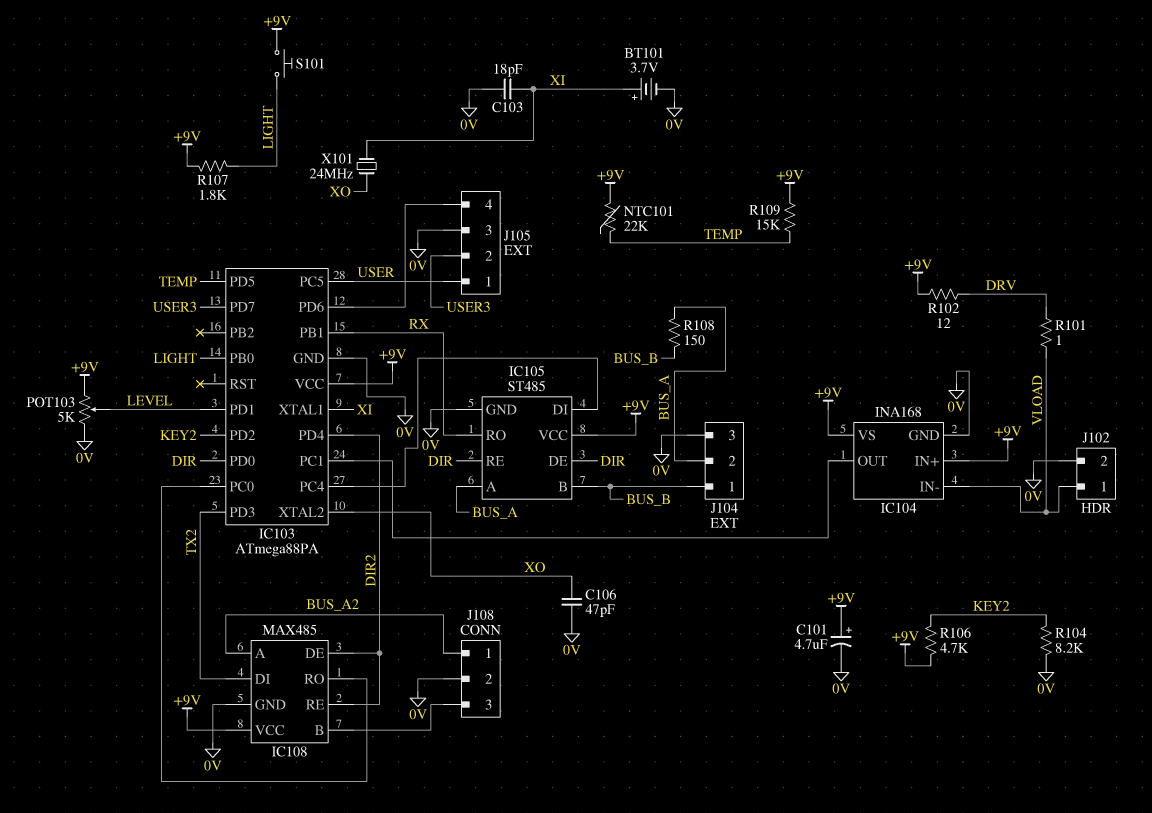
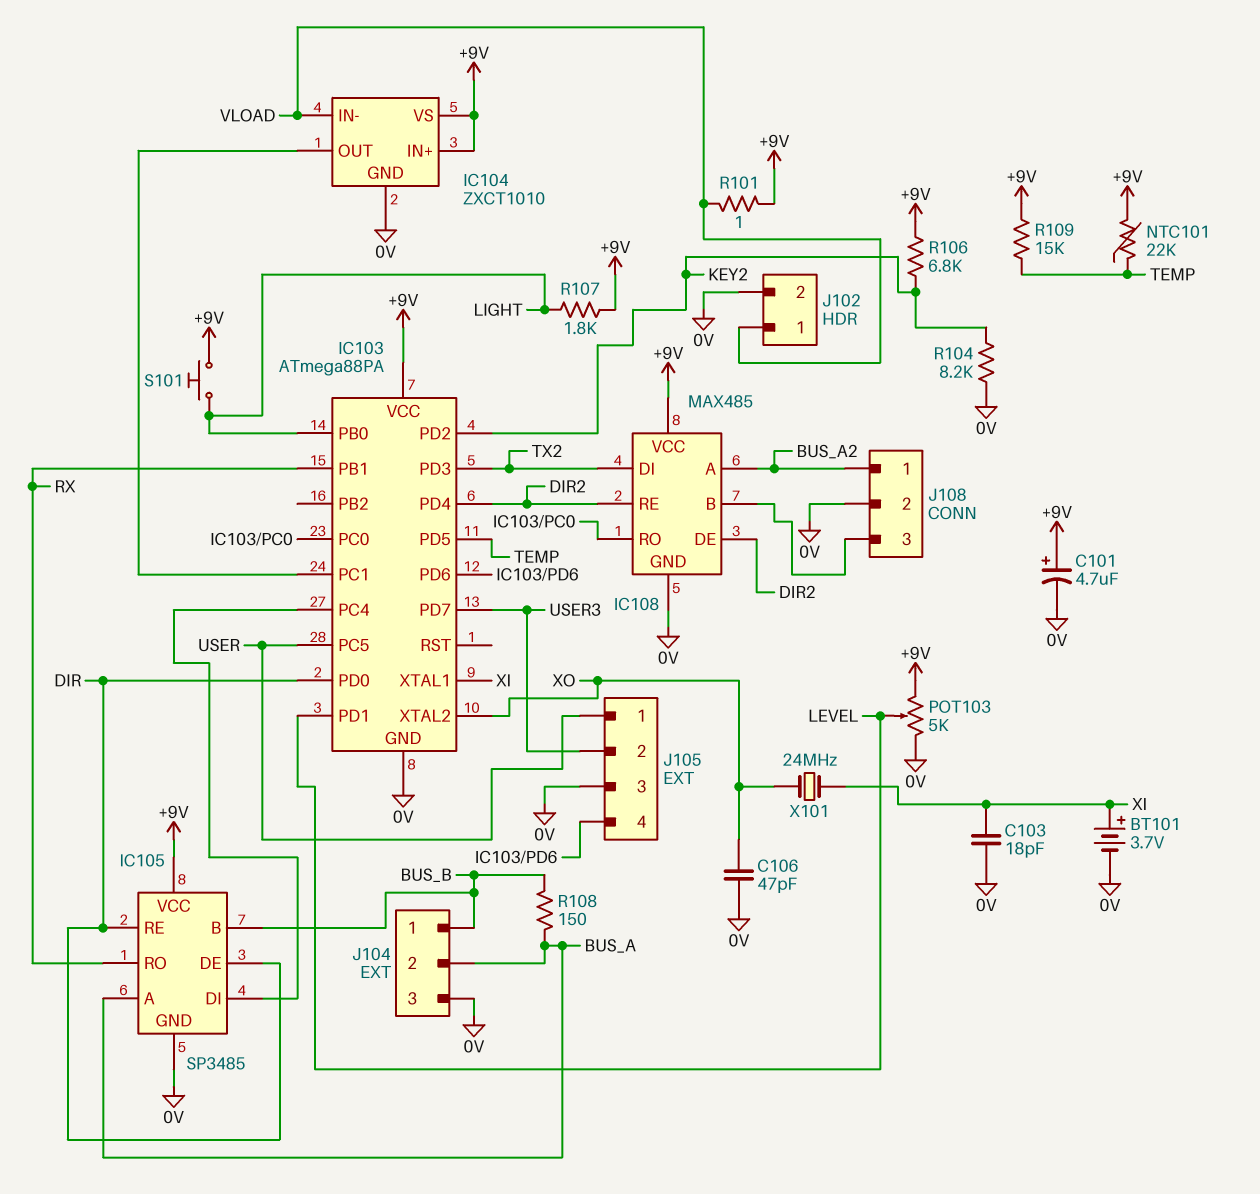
IC104: INA168 -> ZXCT1010
IC105: ST485 -> SP3485
R101: 1 (DRV, VLOAD) -> 1 (+9V, VLOAD)
R102: 12 (+9V, DRV) -> none
R106: 4.7k (+9V, KEY2) -> 6.8k (+9V, KEY2)

